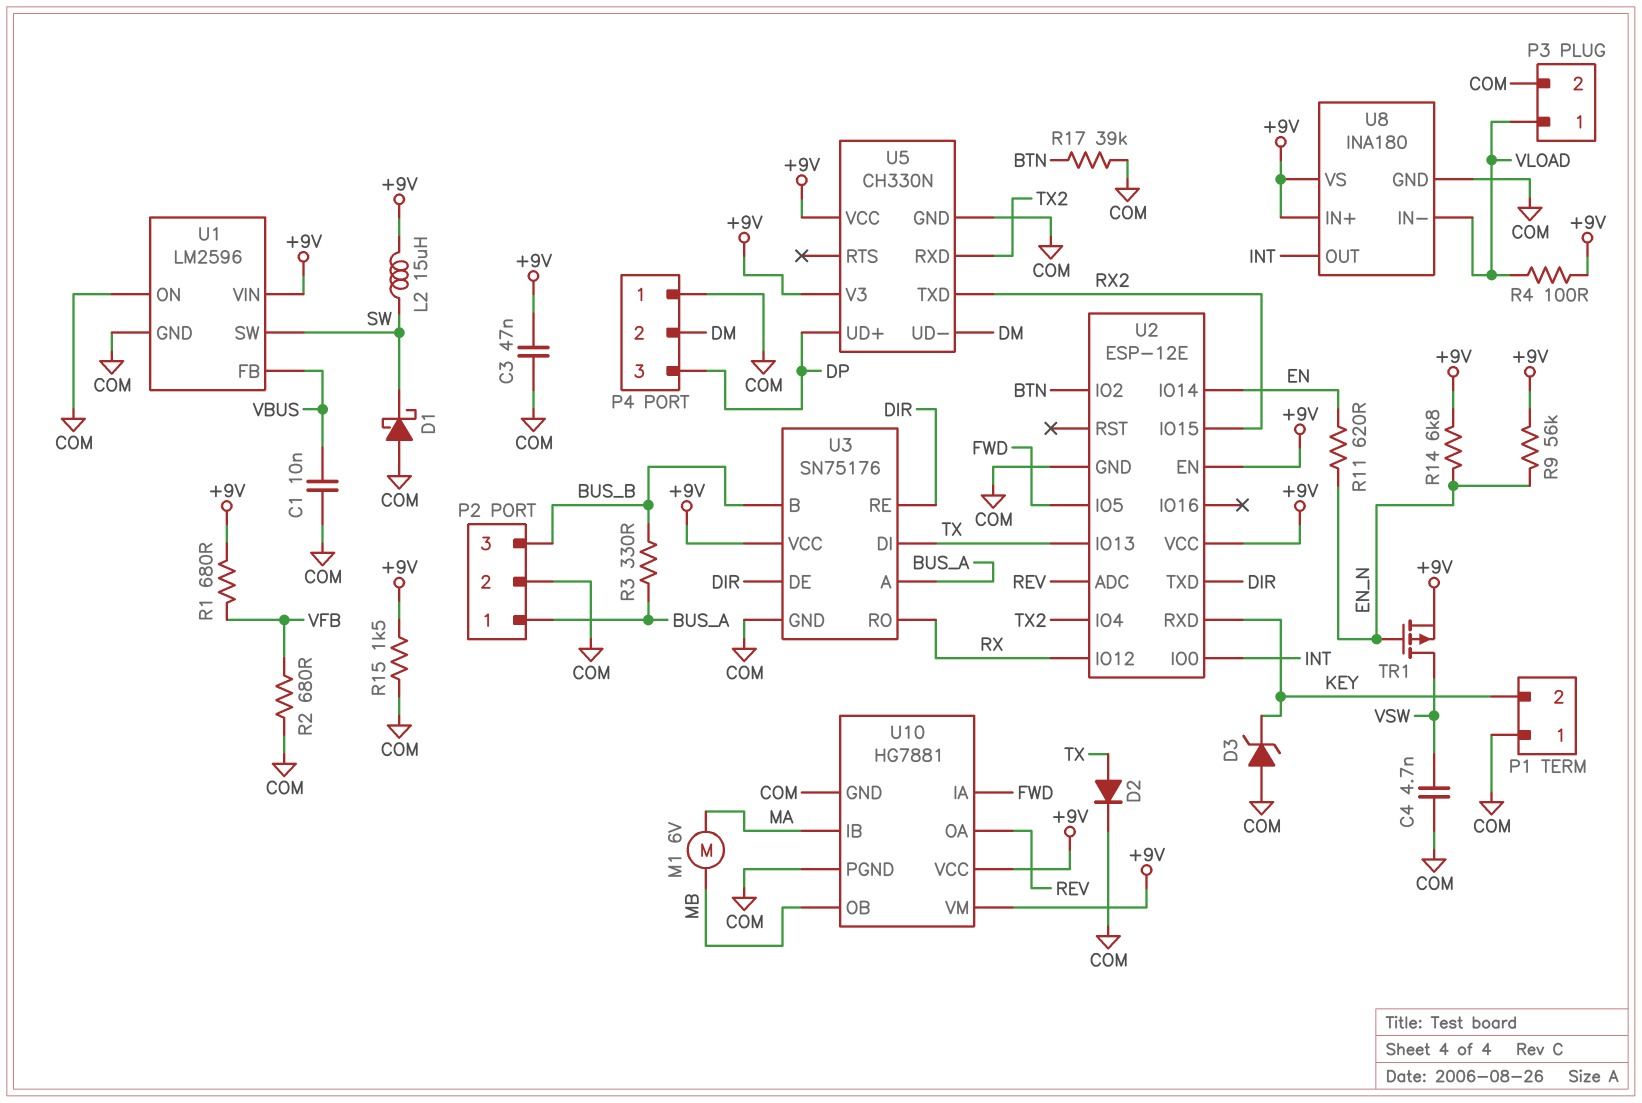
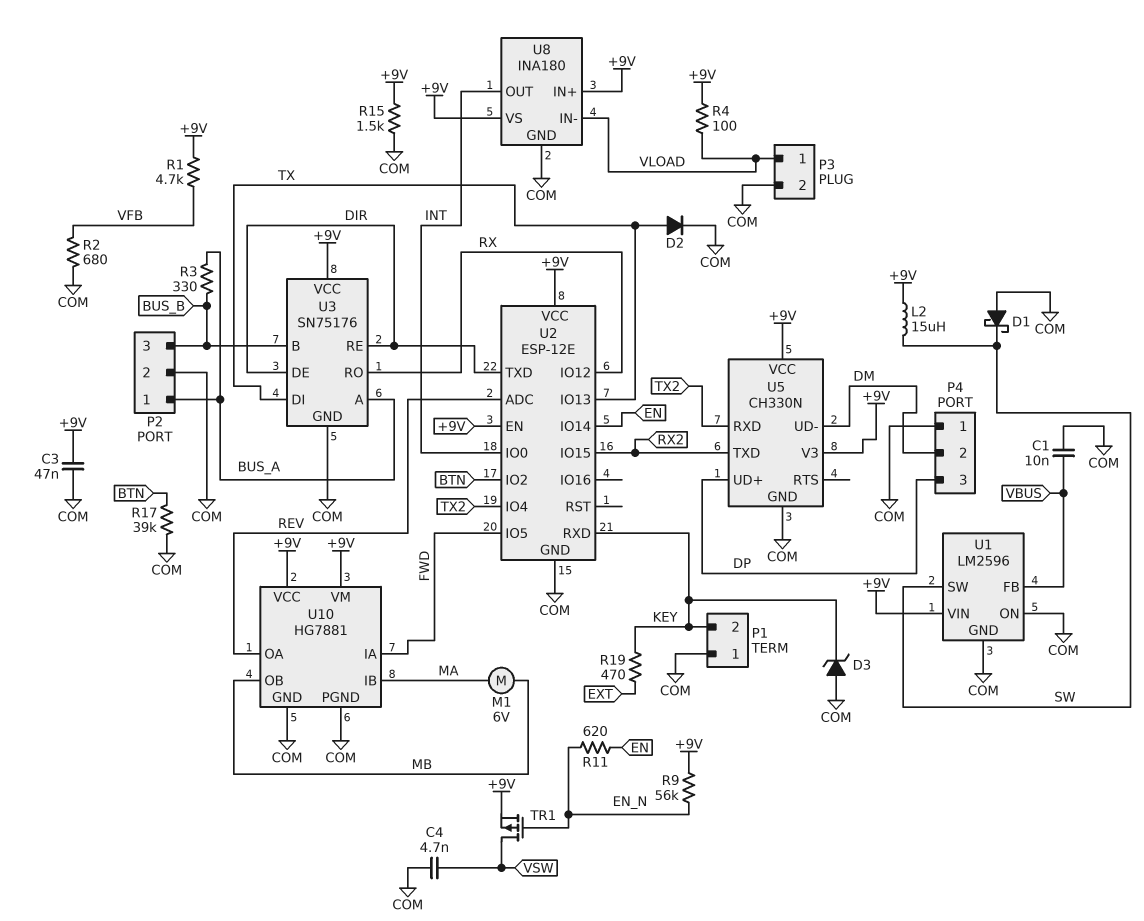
R1: 680 (+9V, VFB) -> 4.7k (+9V, VFB)
R14: 6.8k (+9V, EN_N) -> none
R19: none -> 470 (EXT, KEY)

